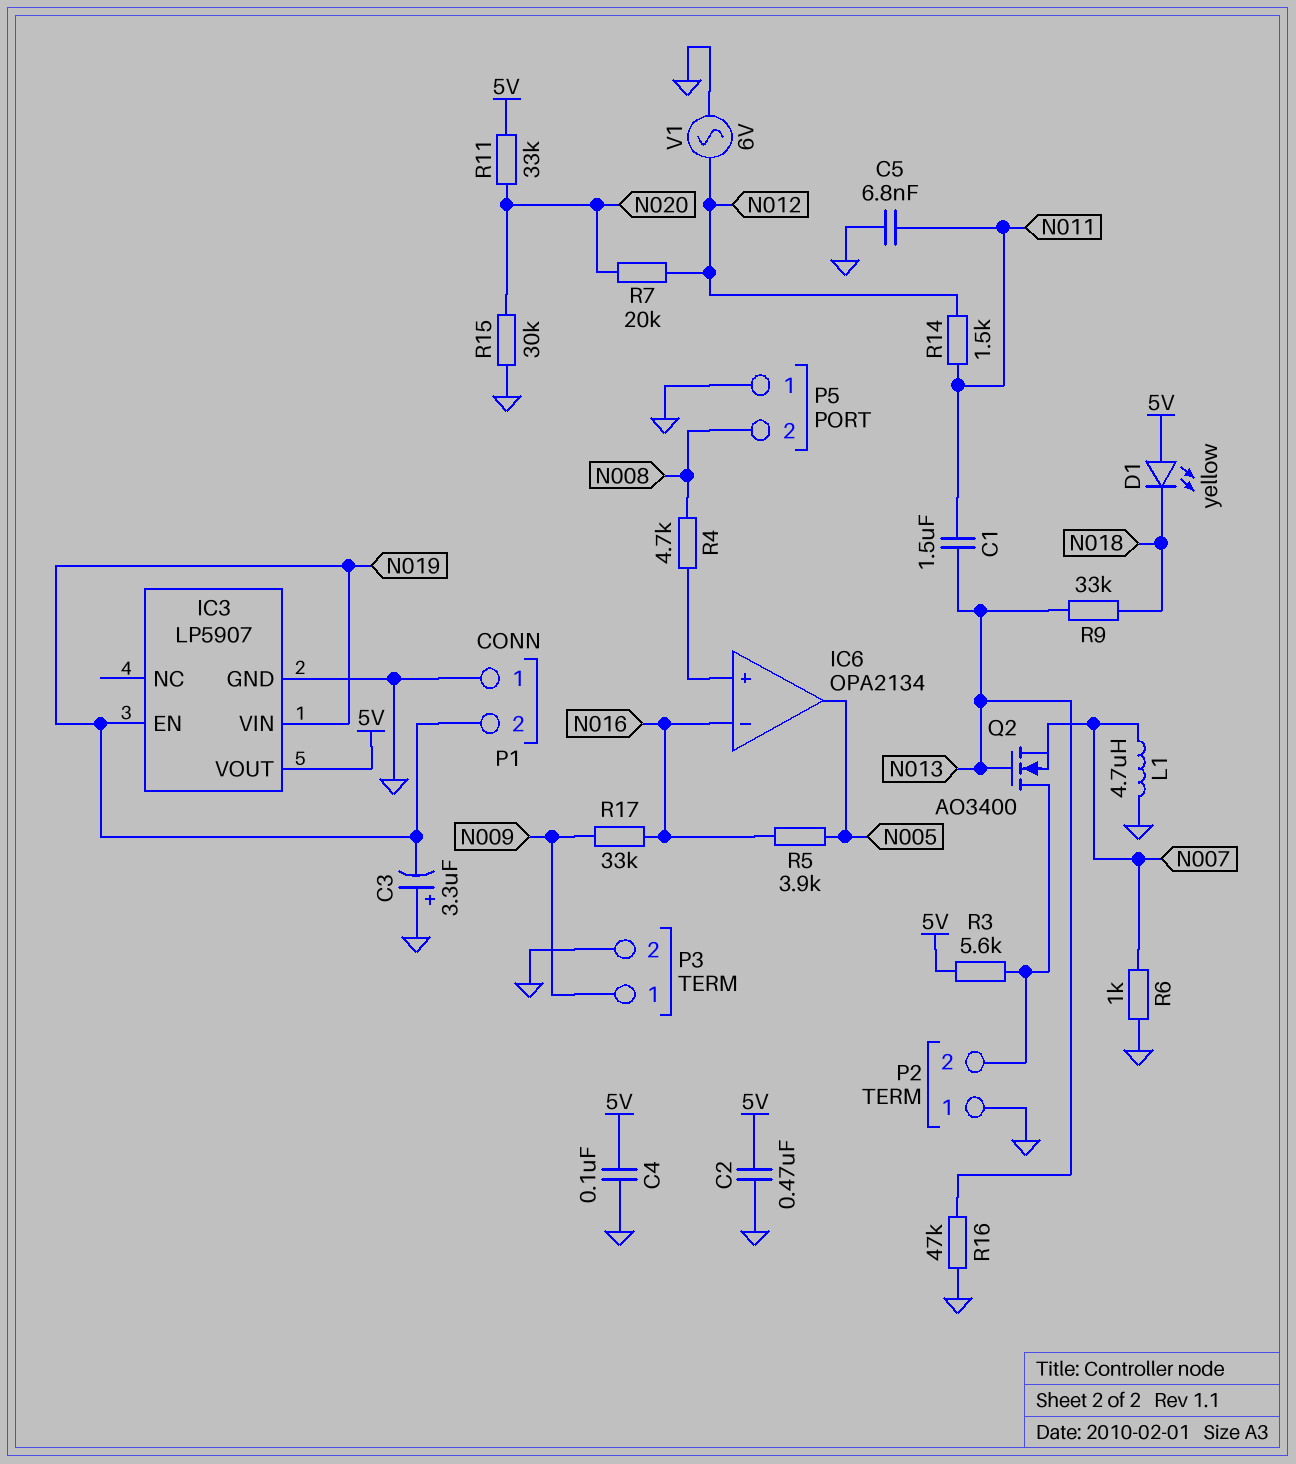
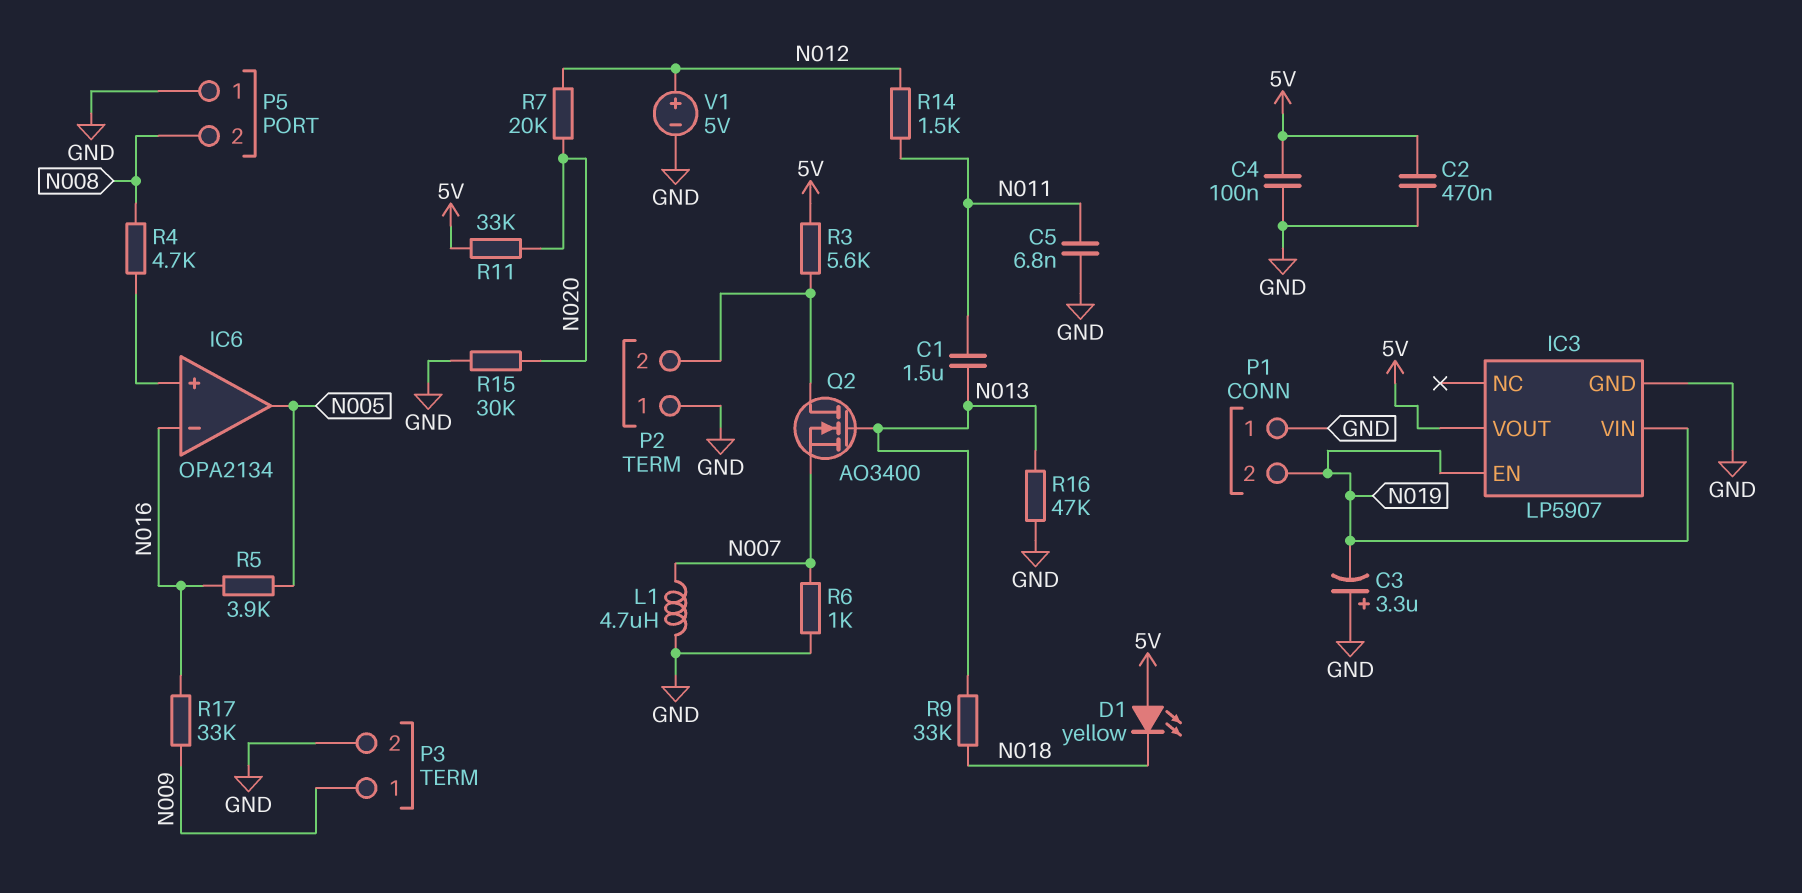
V1: AC 6V (GND, N012) -> 5V (plus N012, minus GND)

